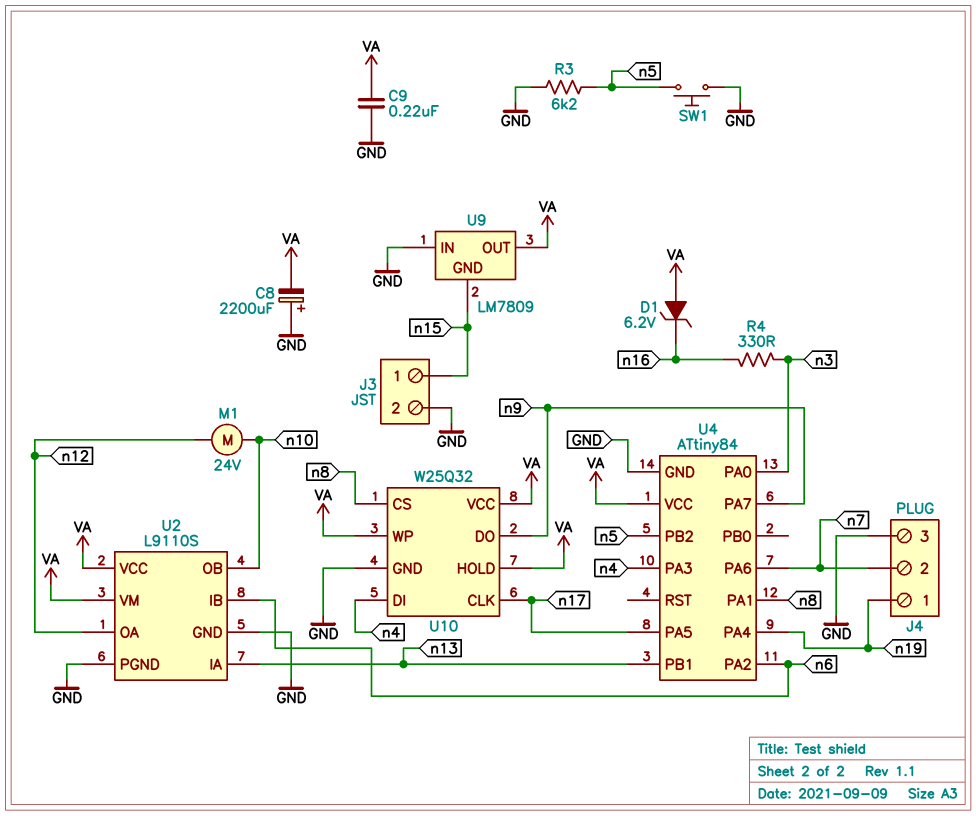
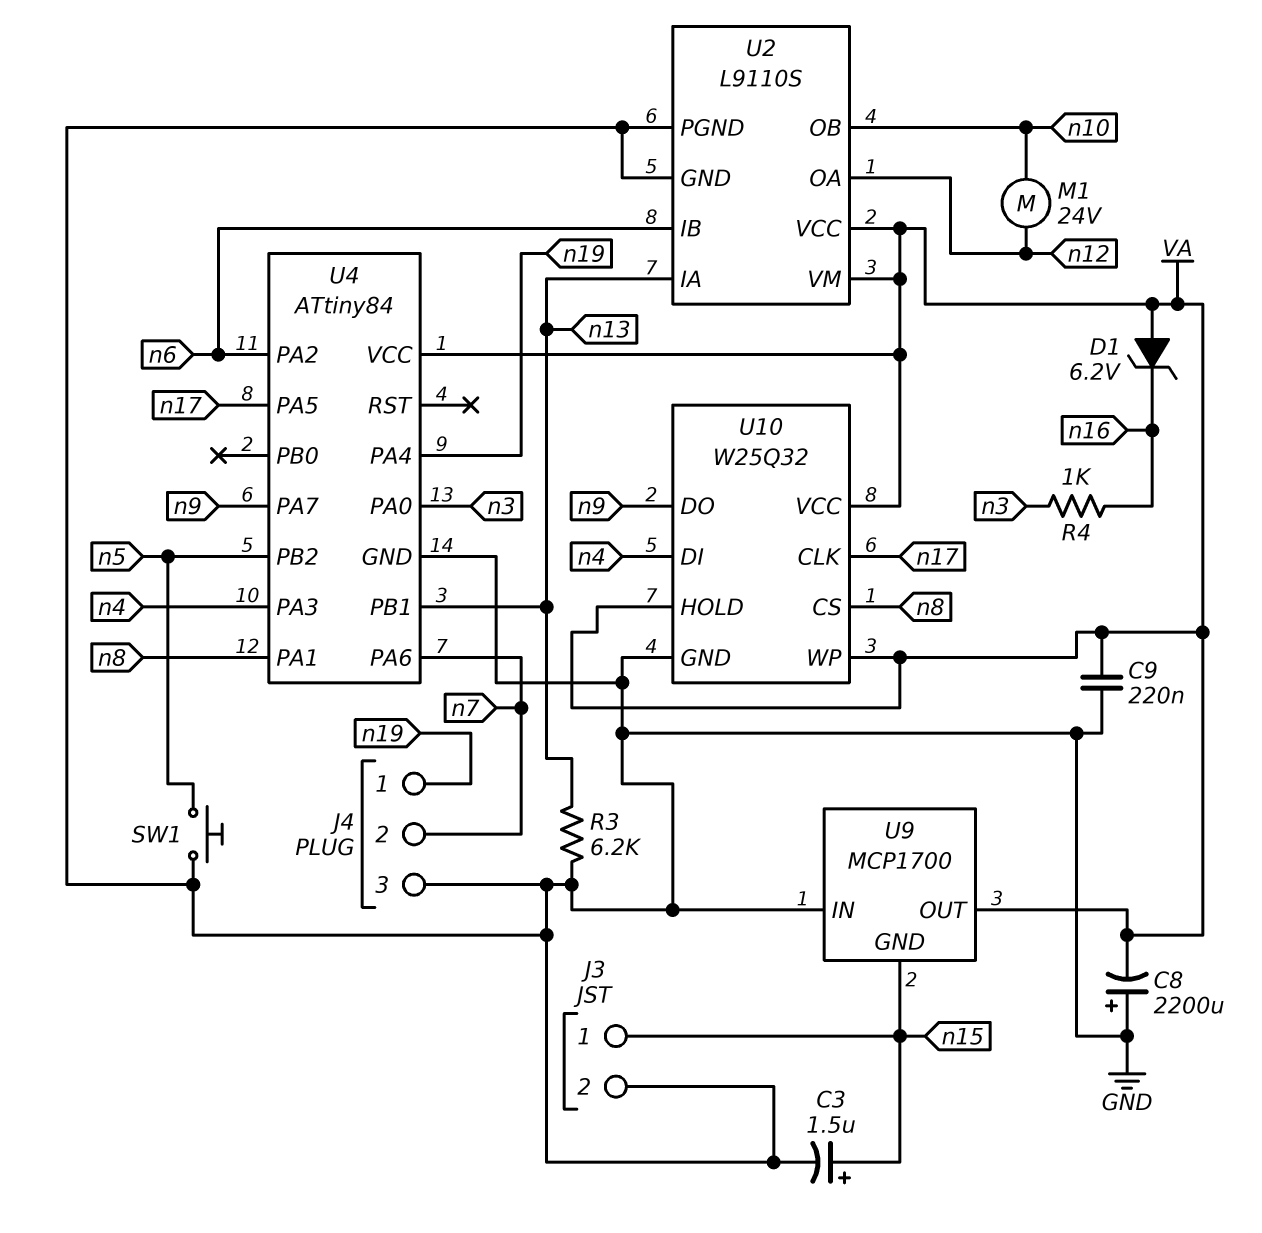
C3: none -> 1.5uF (plus n15, minus GND)
R3: 6.2k (GND, n5) -> 6.2k (GND, n13)
R4: 330 (n3, n16) -> 1k (n3, n16)
U9: LM7809 -> MCP1700

